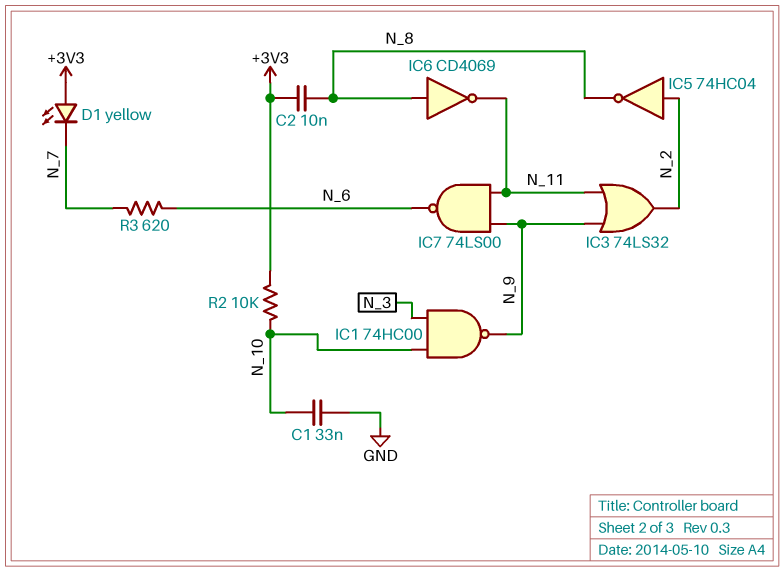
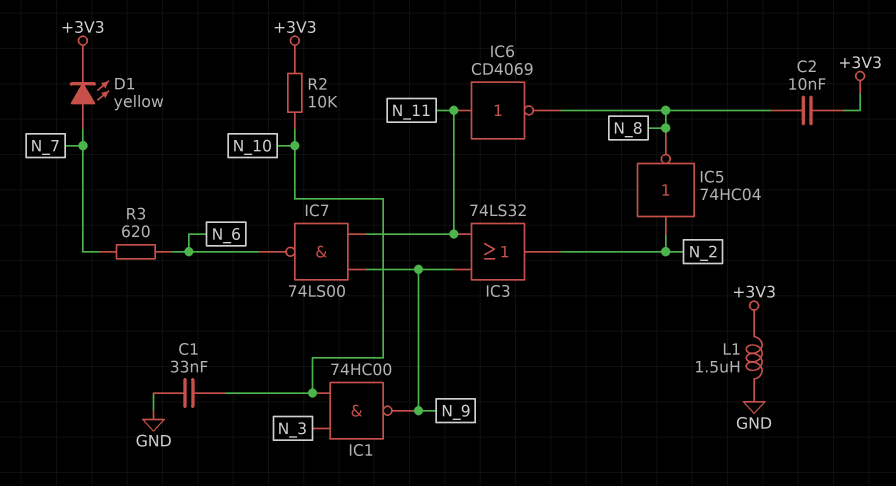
D1: LED yellow (A +3V3, K N_7) -> LED yellow (A N_7, K +3V3)
IC6: NOT CD4069 (in N_8, out N_11) -> NOT CD4069 (in N_11, out N_8)
L1: none -> 1.5uH (+3V3, GND)

